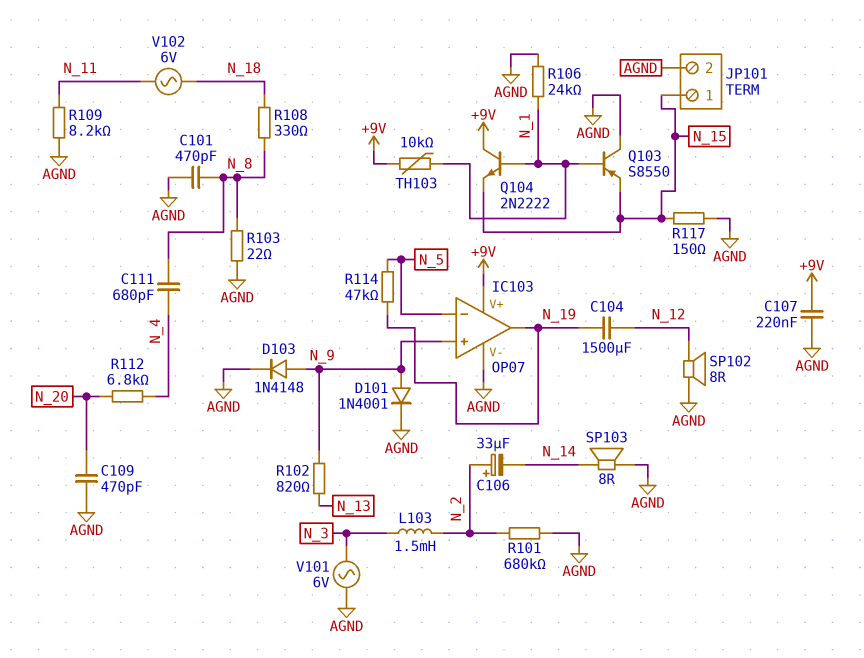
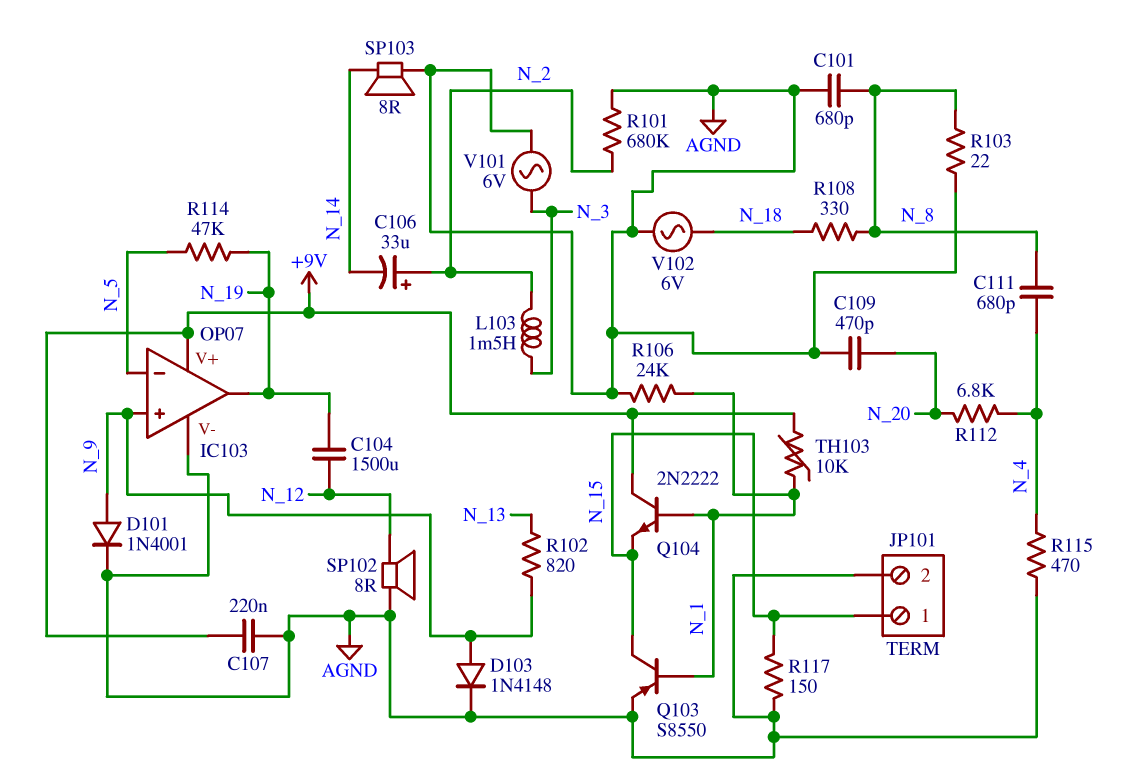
C101: 470pF (AGND, N_8) -> 680pF (AGND, N_8)
Q103: PNP S8550 (B N_1, C AGND, E N_15) -> PNP S8550 (B N_1, C N_15, E AGND)
R109: 8.2k (AGND, N_11) -> none
R115: none -> 470 (AGND, N_4)
V102: AC 6V (N_11, N_18) -> AC 6V (AGND, N_18)

